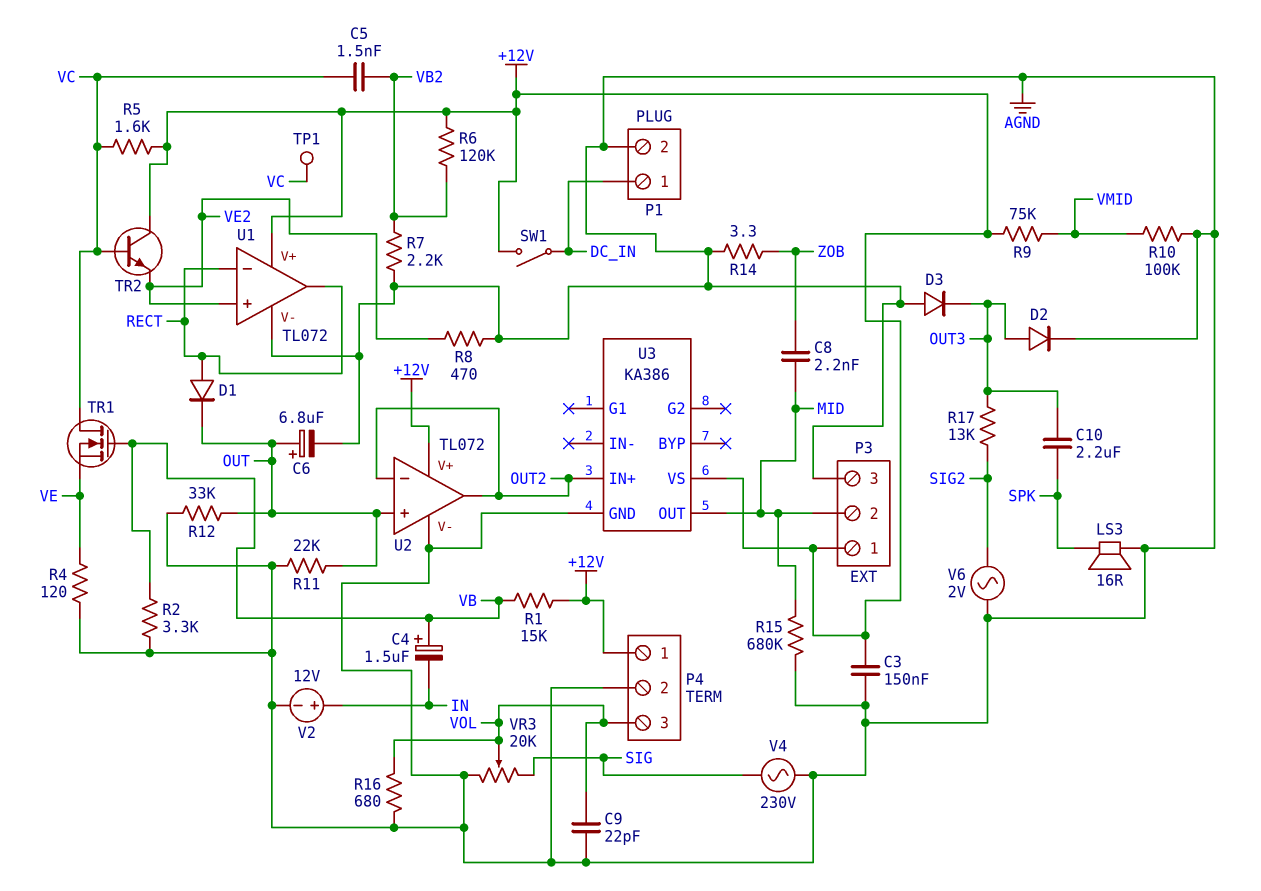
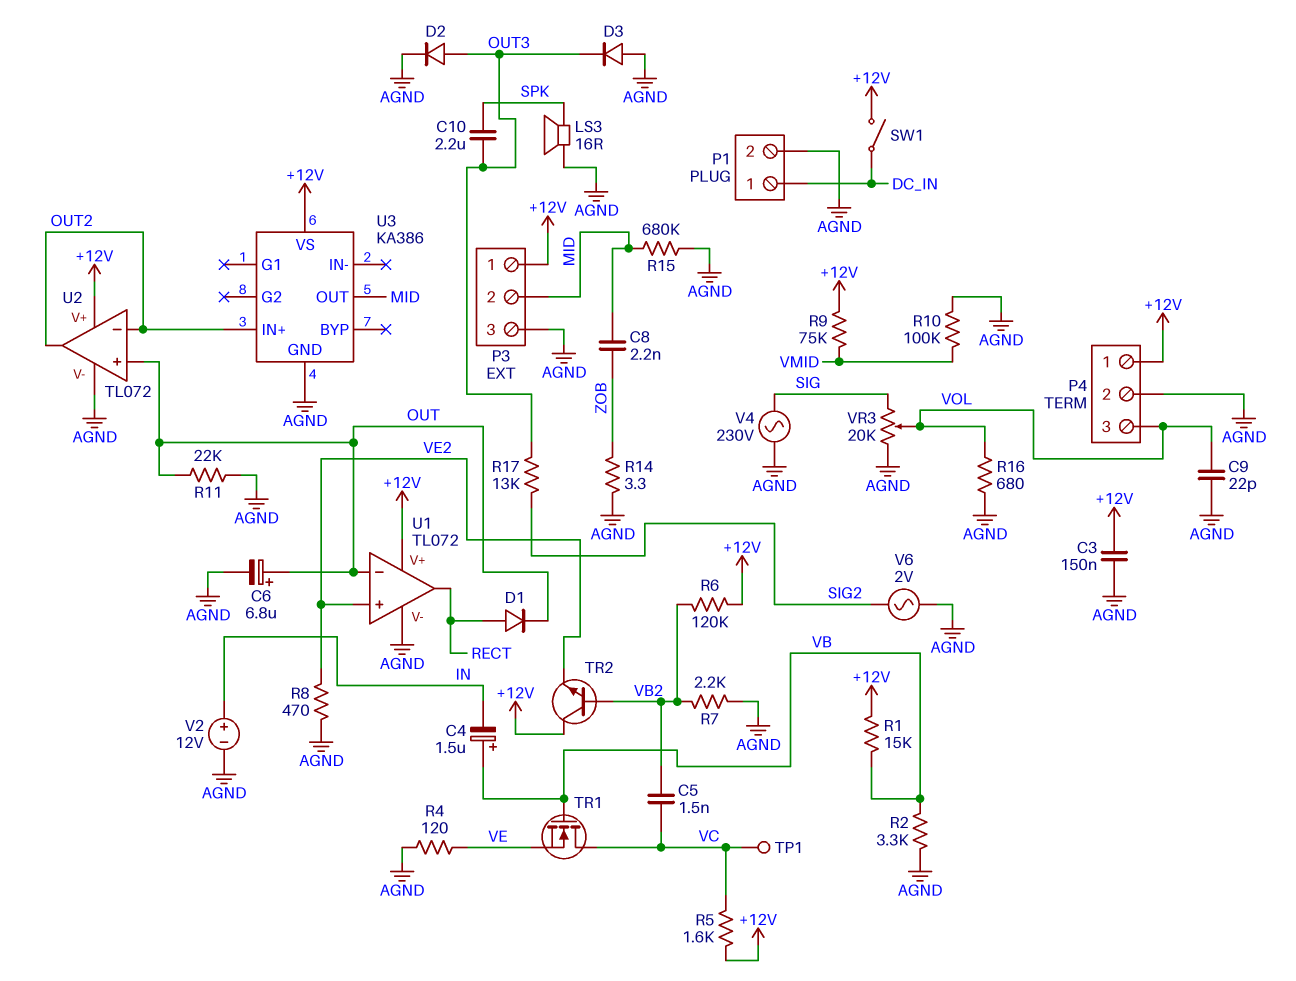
R12: 33k (AGND, OUT) -> none
TR2: NPN (B VC, C +12V, E VE2) -> NPN (B VB2, C +12V, E VE2)
U1 pin in-: RECT -> OUT

